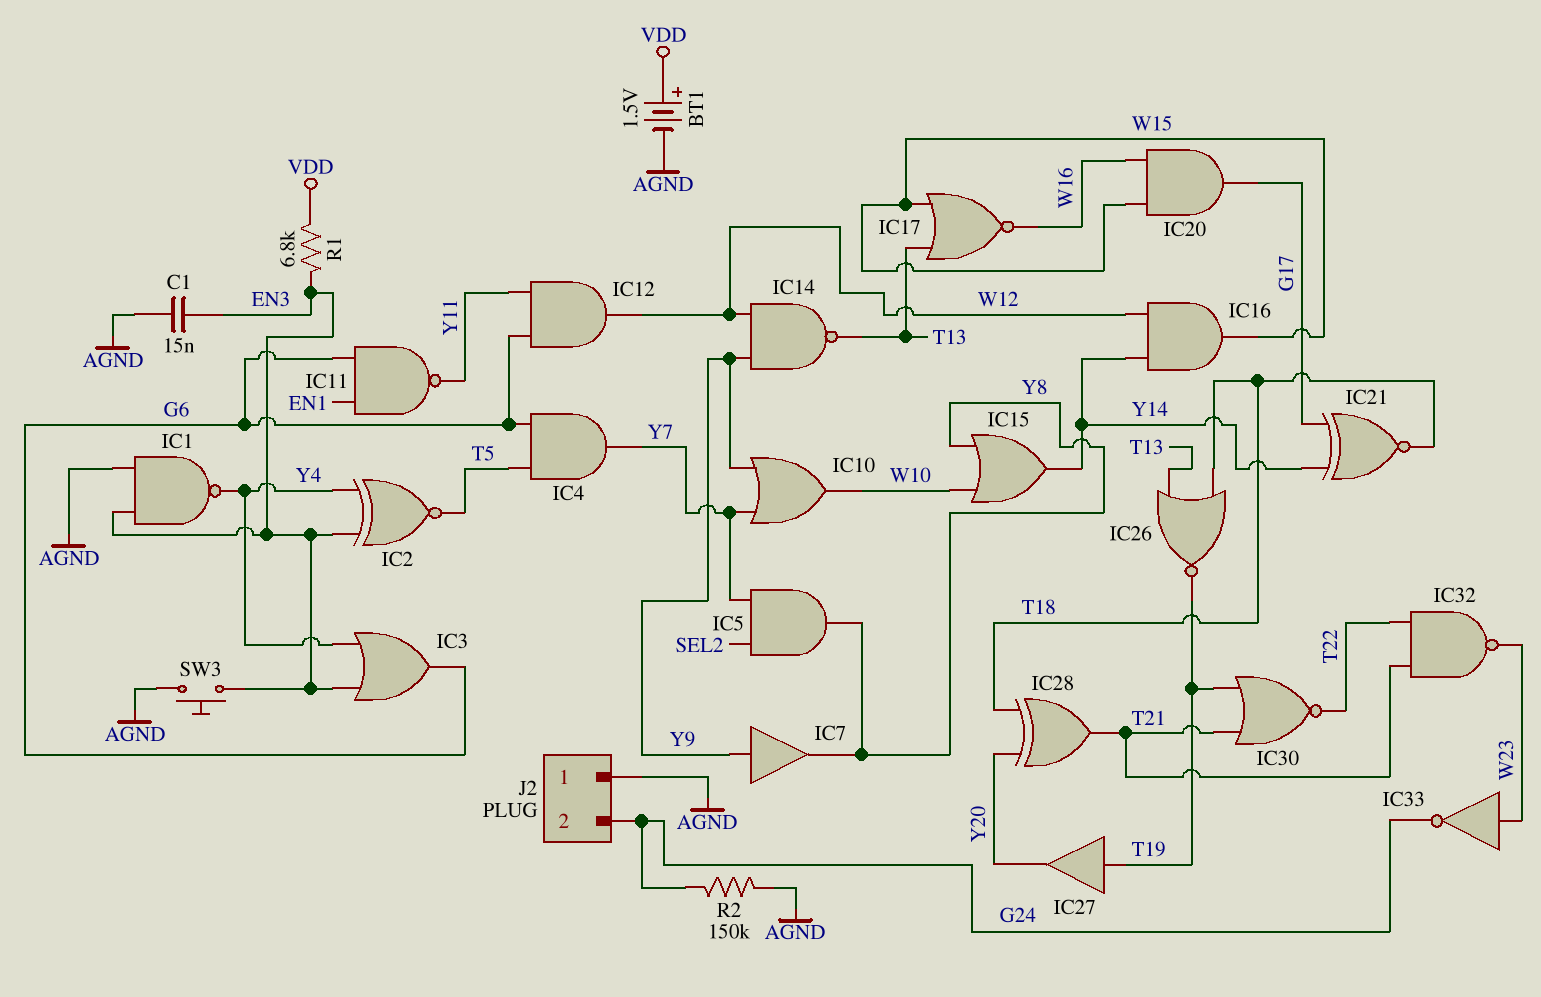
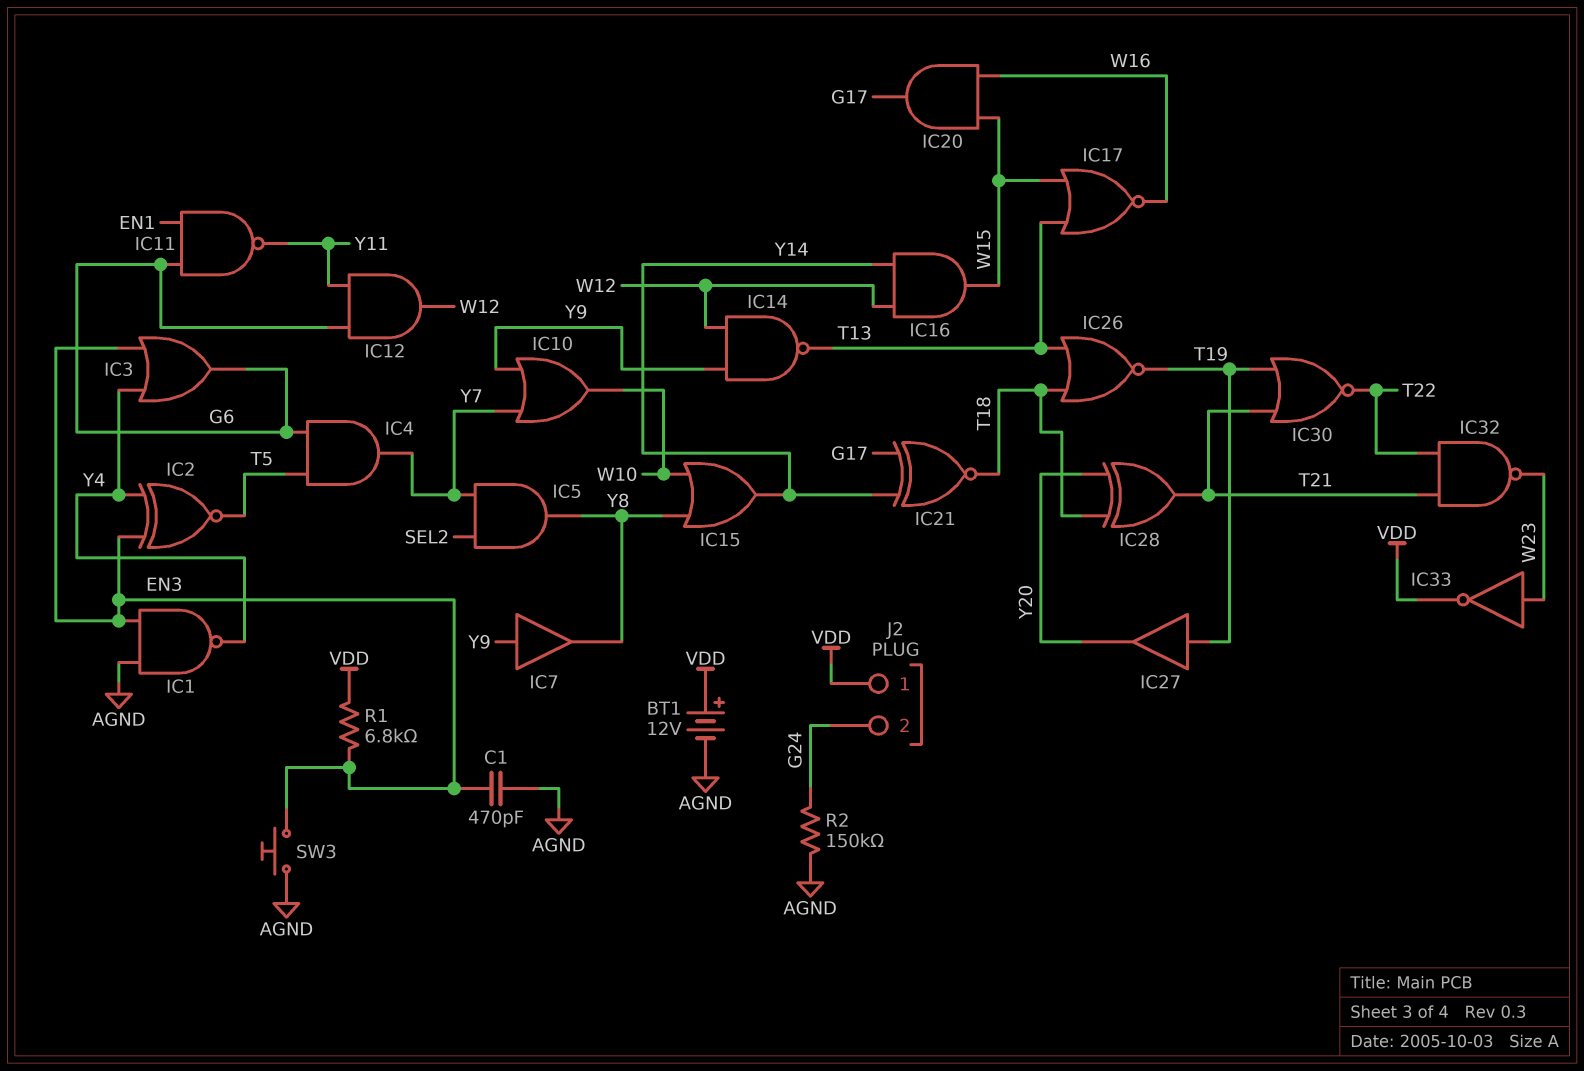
BT1: 1.5V (plus VDD, minus AGND) -> 12V (plus VDD, minus AGND)
C1: 15nF (AGND, EN3) -> 470pF (AGND, EN3)
IC33: NOT (in W23, out G24) -> NOT (in W23, out VDD)
J2 pin 1: AGND -> VDD

